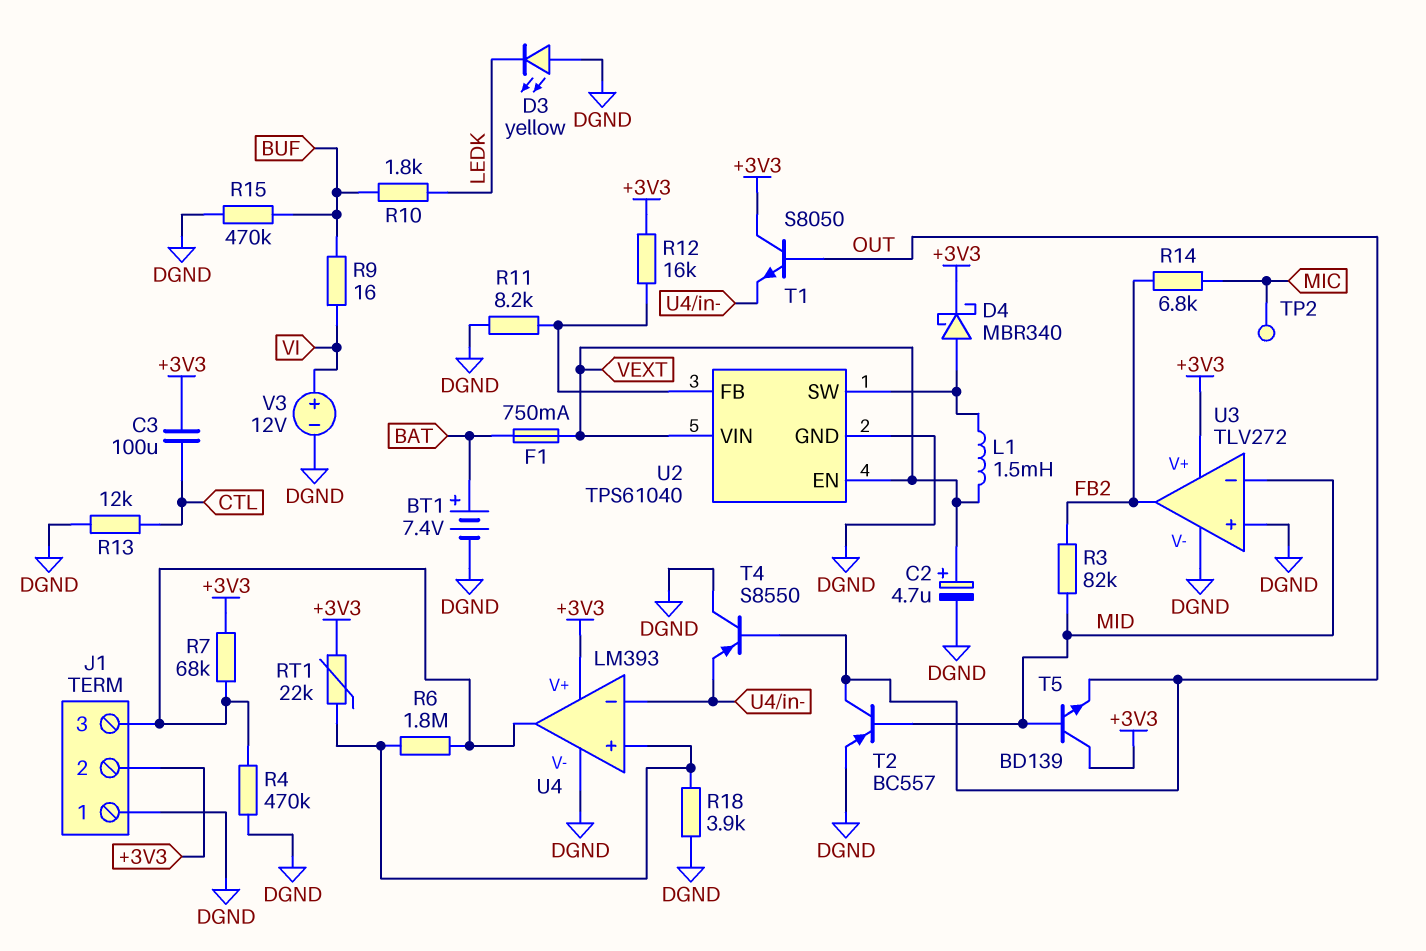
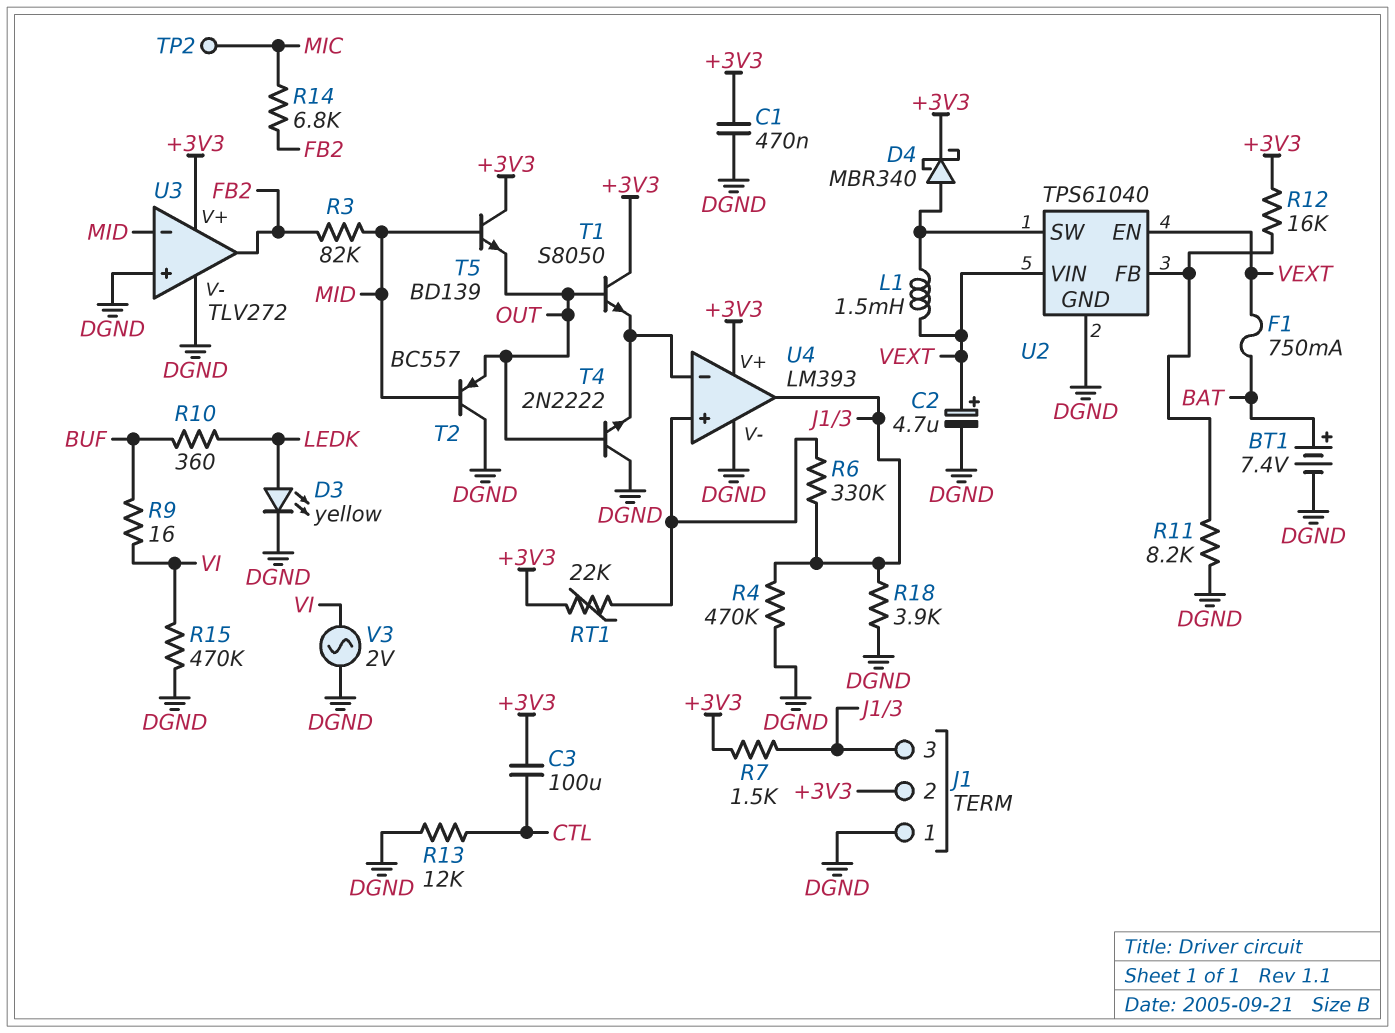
C1: none -> 470nF (+3V3, DGND)
D3: LED yellow (A DGND, K LEDK) -> LED yellow (A LEDK, K DGND)
R6: 1.8M (J1/3, U4/in+) -> 330k (J1/3, U4/in+)
R7: 68k (+3V3, J1/3) -> 1.5k (+3V3, J1/3)
R10: 1.8k (BUF, LEDK) -> 360 (BUF, LEDK)
R15: 470k (BUF, DGND) -> 470k (DGND, VI)
R18: 3.9k (DGND, U4/in+) -> 3.9k (DGND, J1/3)
T2: PNP BC557 (B MID, C OUT, E DGND) -> PNP BC557 (B MID, C DGND, E OUT)
T4: PNP S8550 (B OUT, C DGND, E U4/in-) -> NPN 2N2222 (B OUT, C DGND, E U4/in-)
V3: 12V (plus VI, minus DGND) -> AC 2V (DGND, VI)

